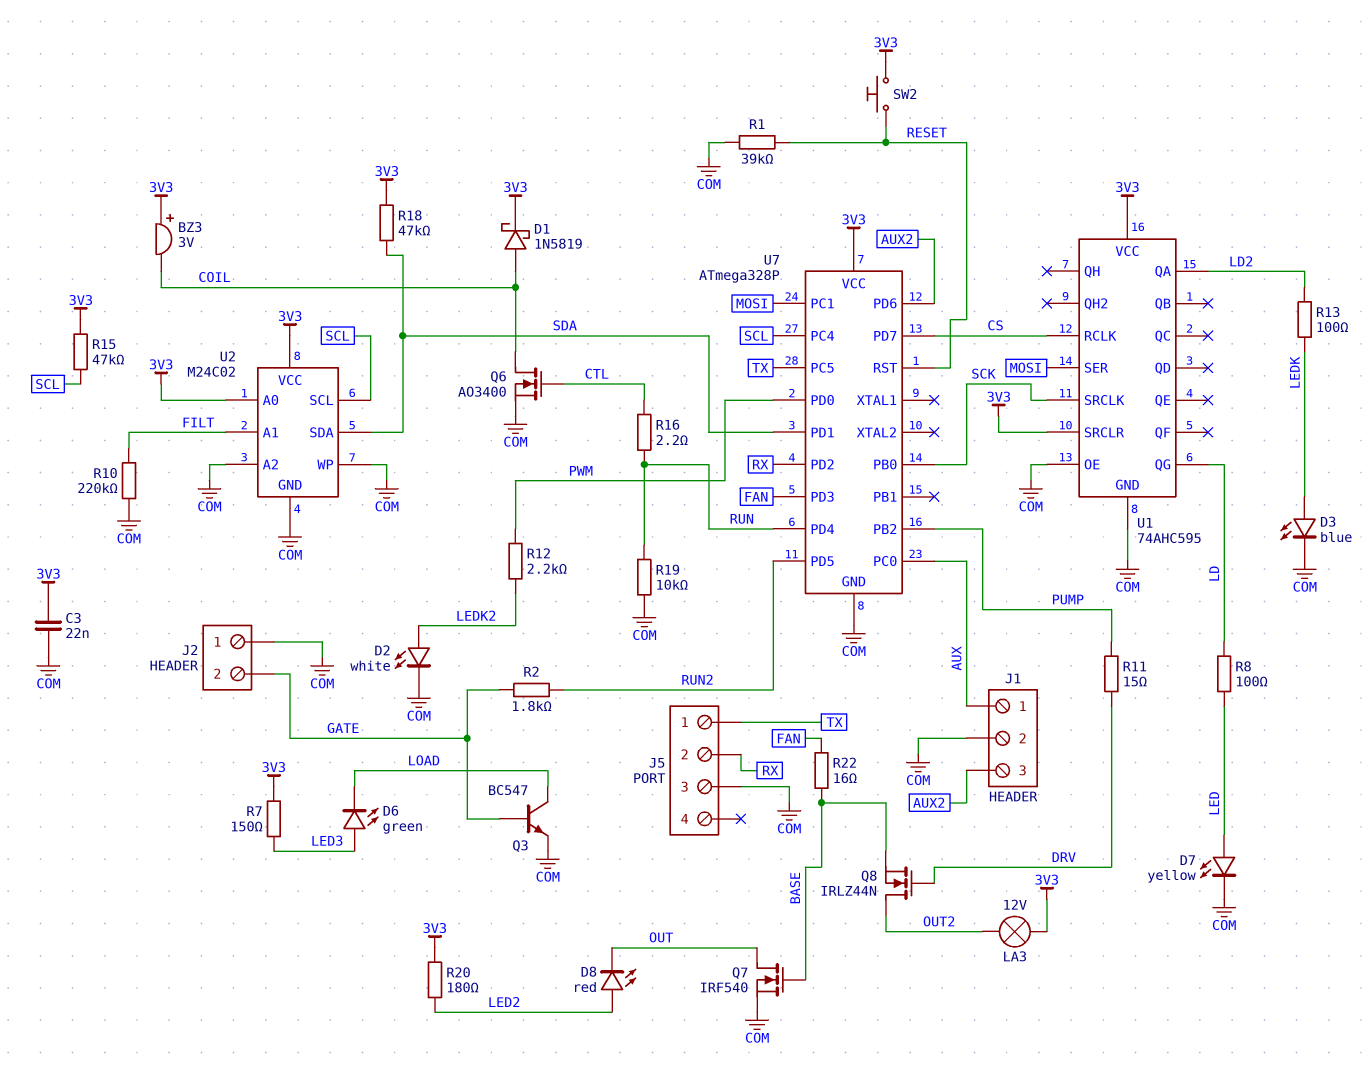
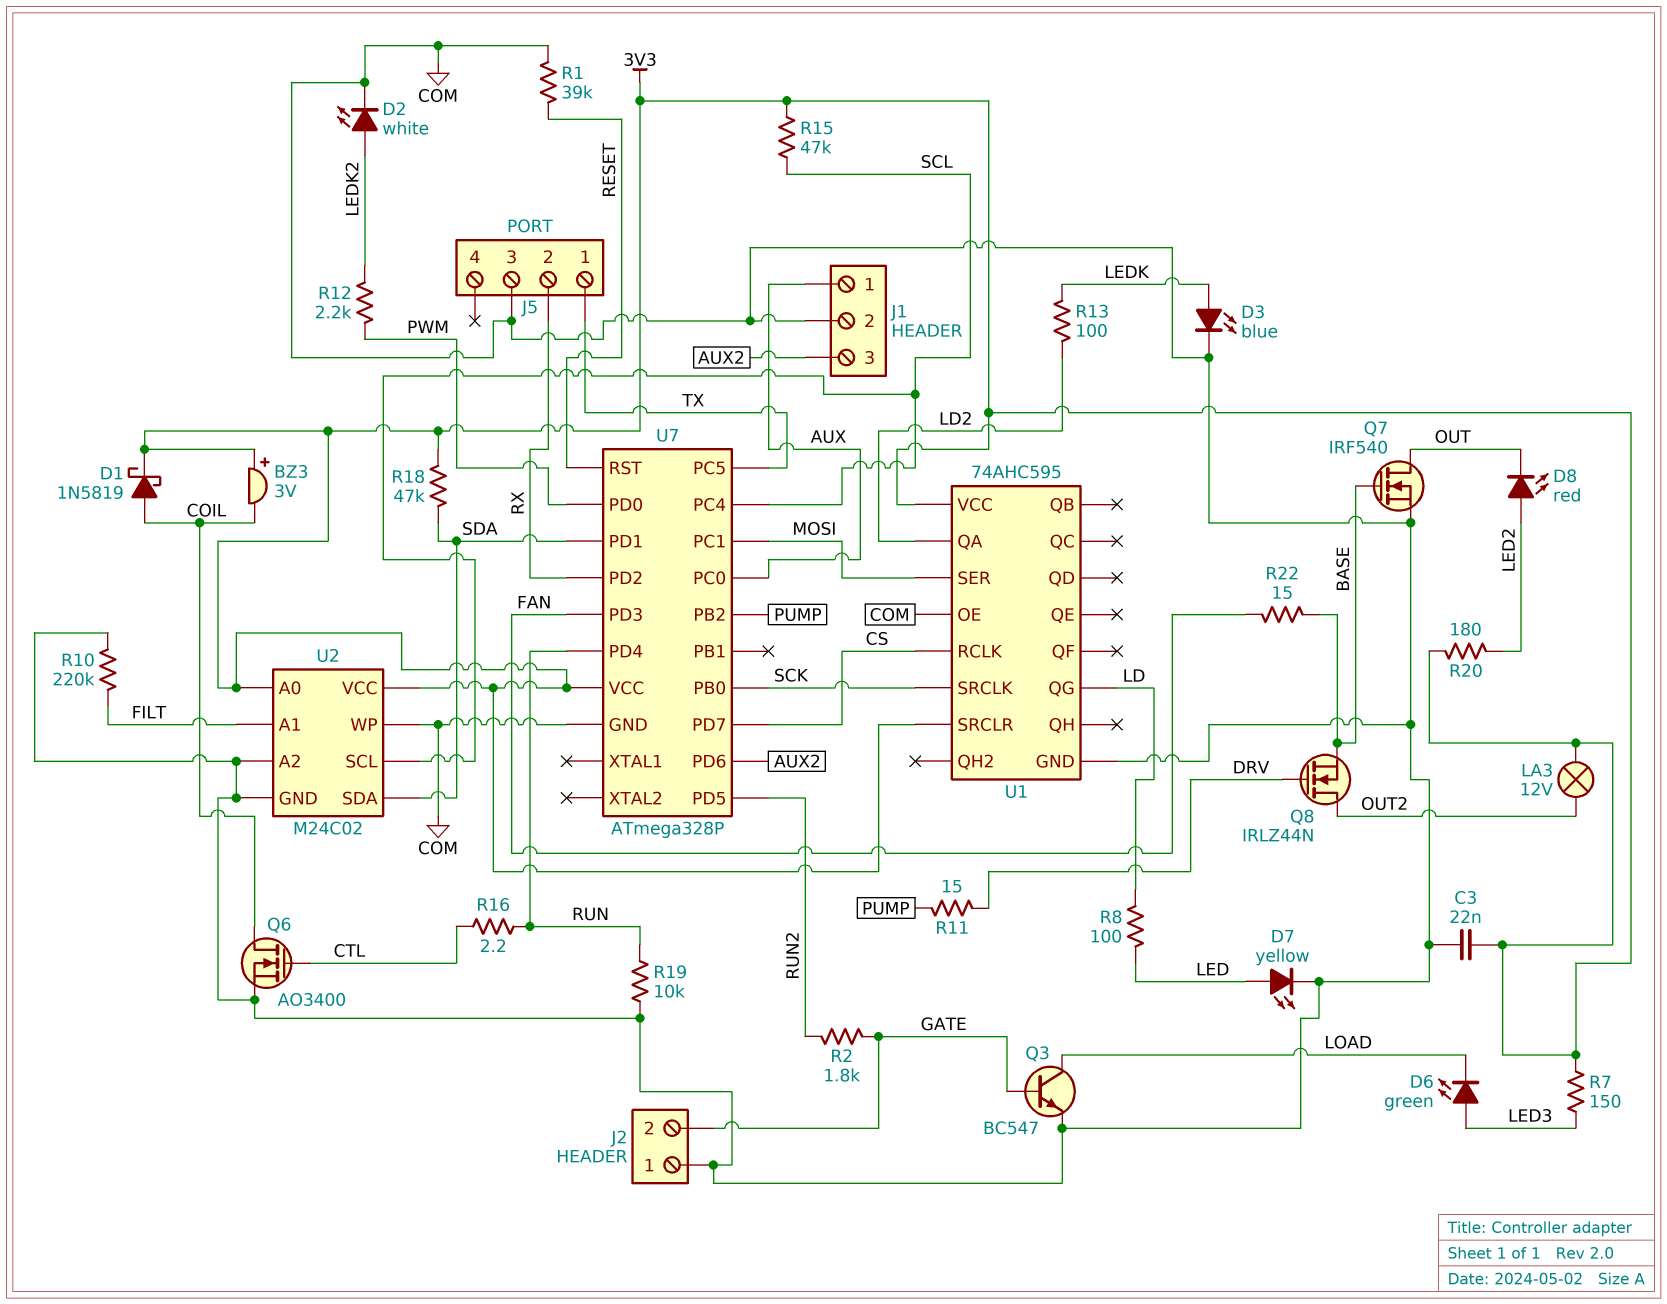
R22: 16 (BASE, FAN) -> 15 (BASE, FAN)
SW2: button (3V3, RESET) -> none

